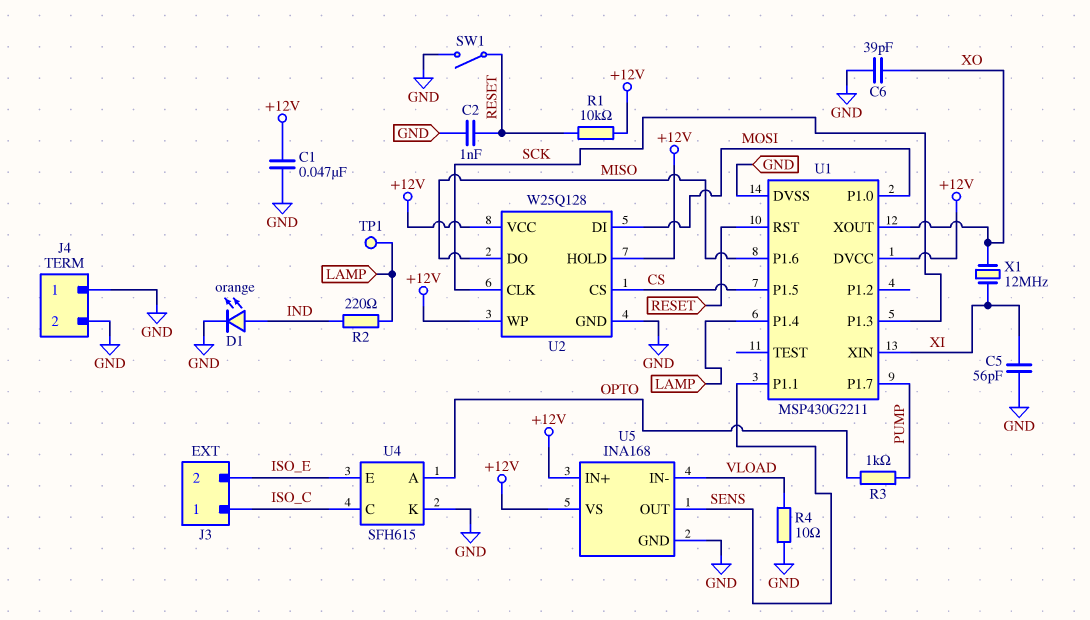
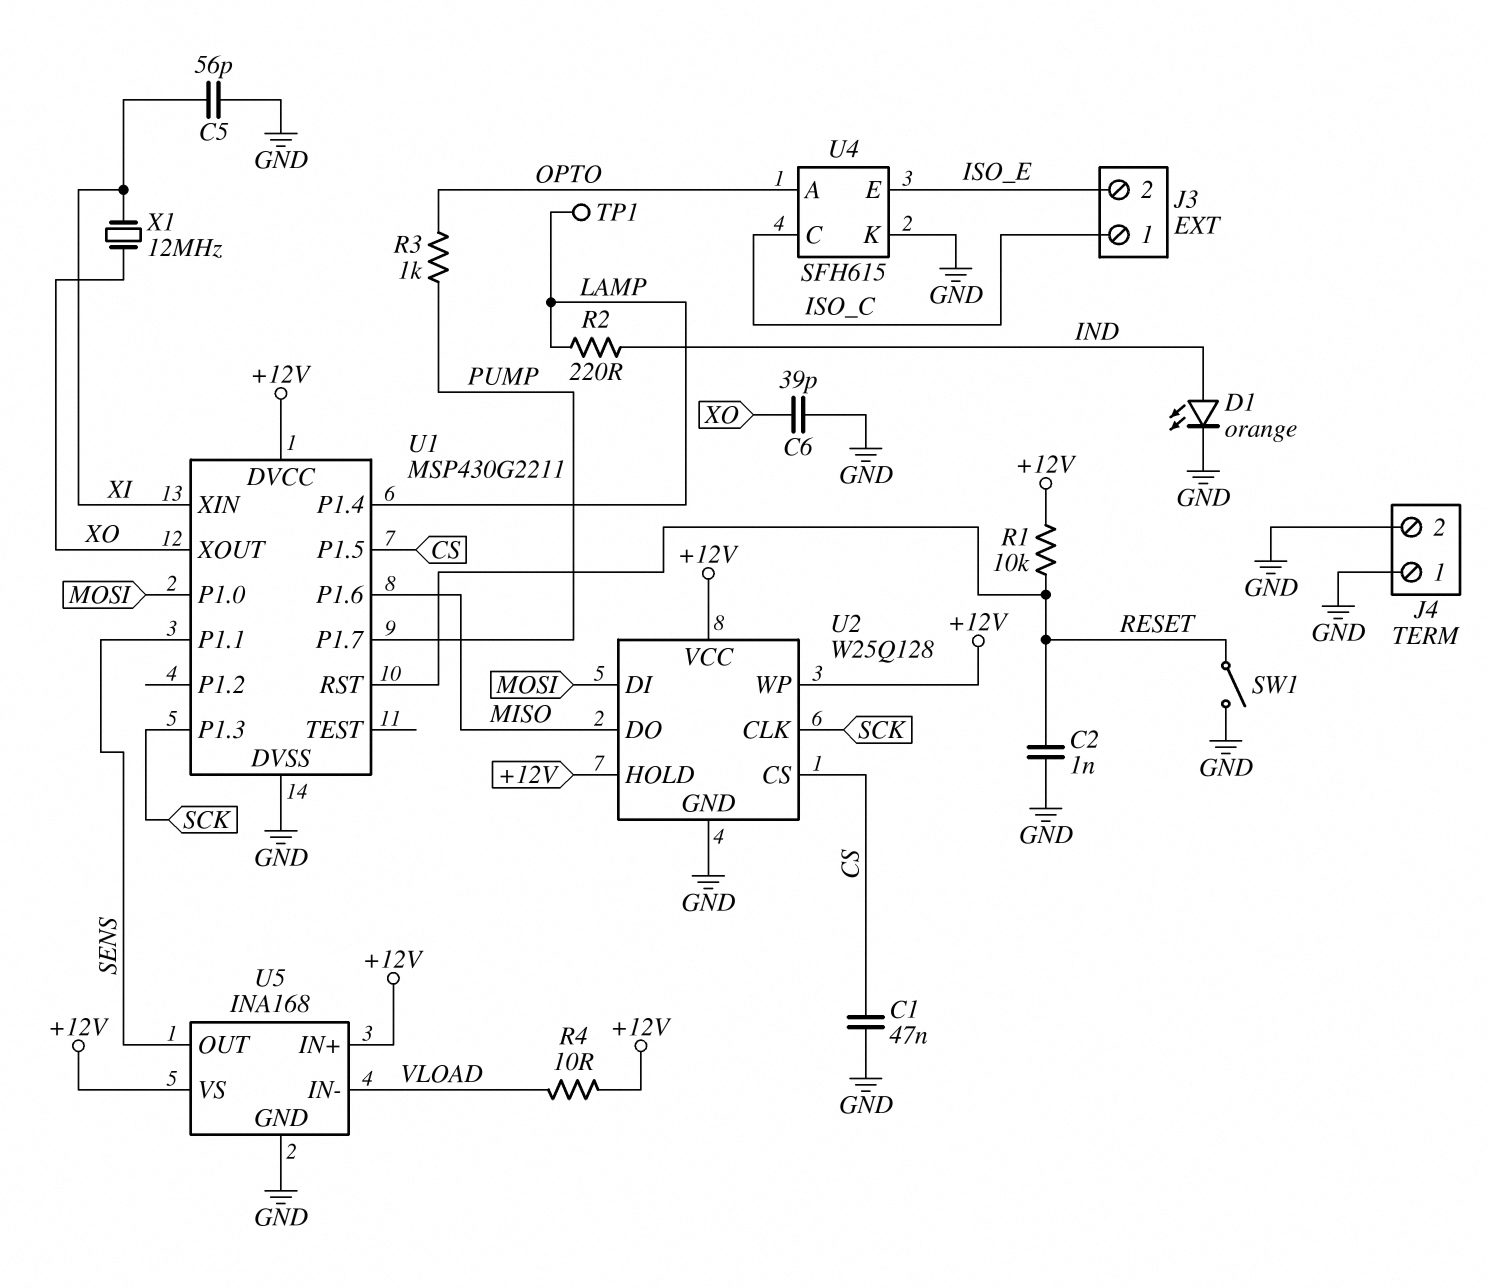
C1: 47nF (+12V, GND) -> 47nF (CS, GND)
R4: 10 (GND, VLOAD) -> 10 (+12V, VLOAD)

